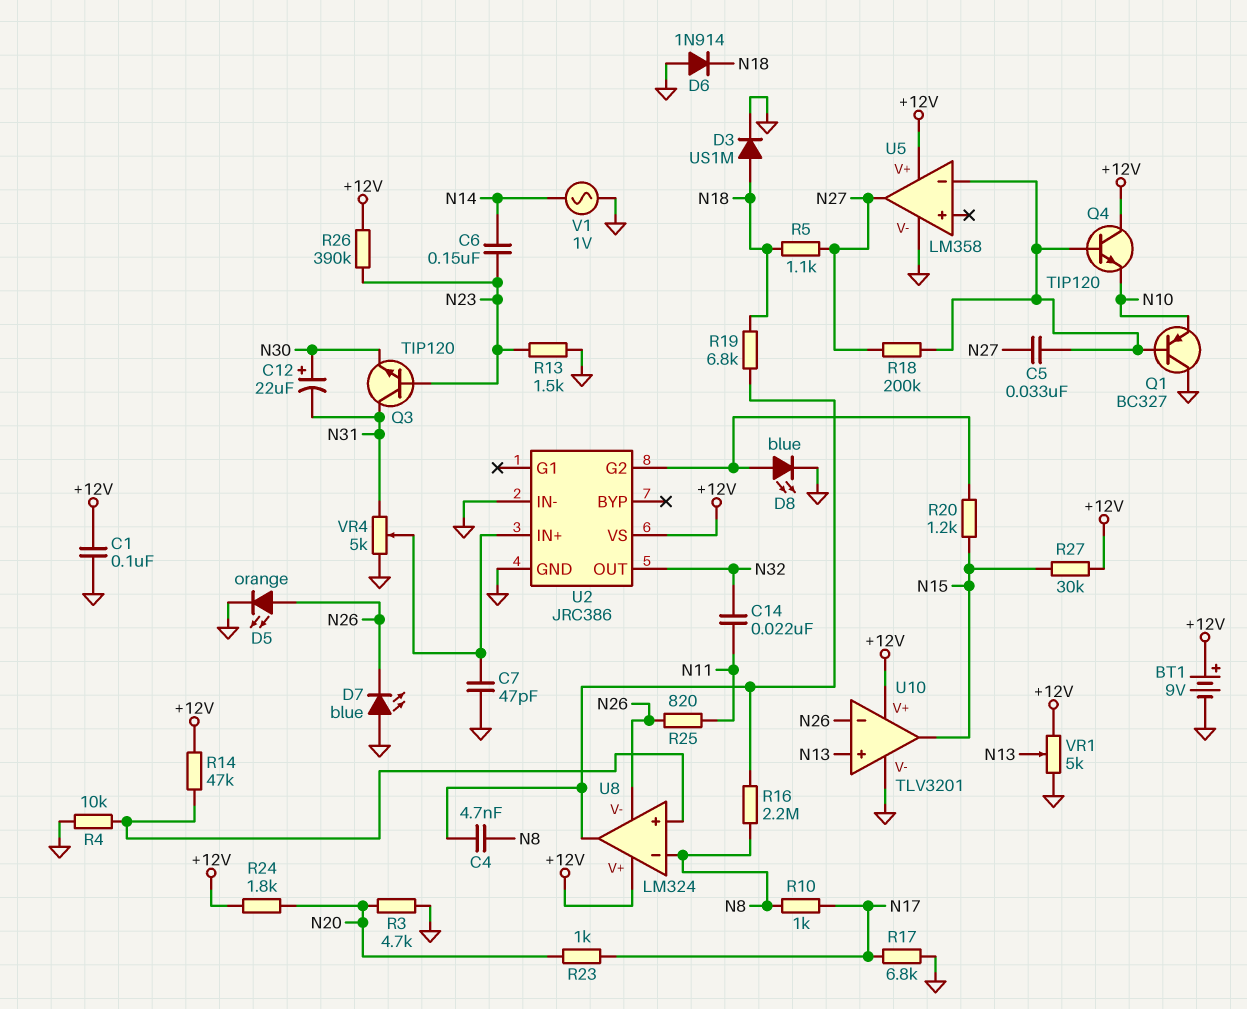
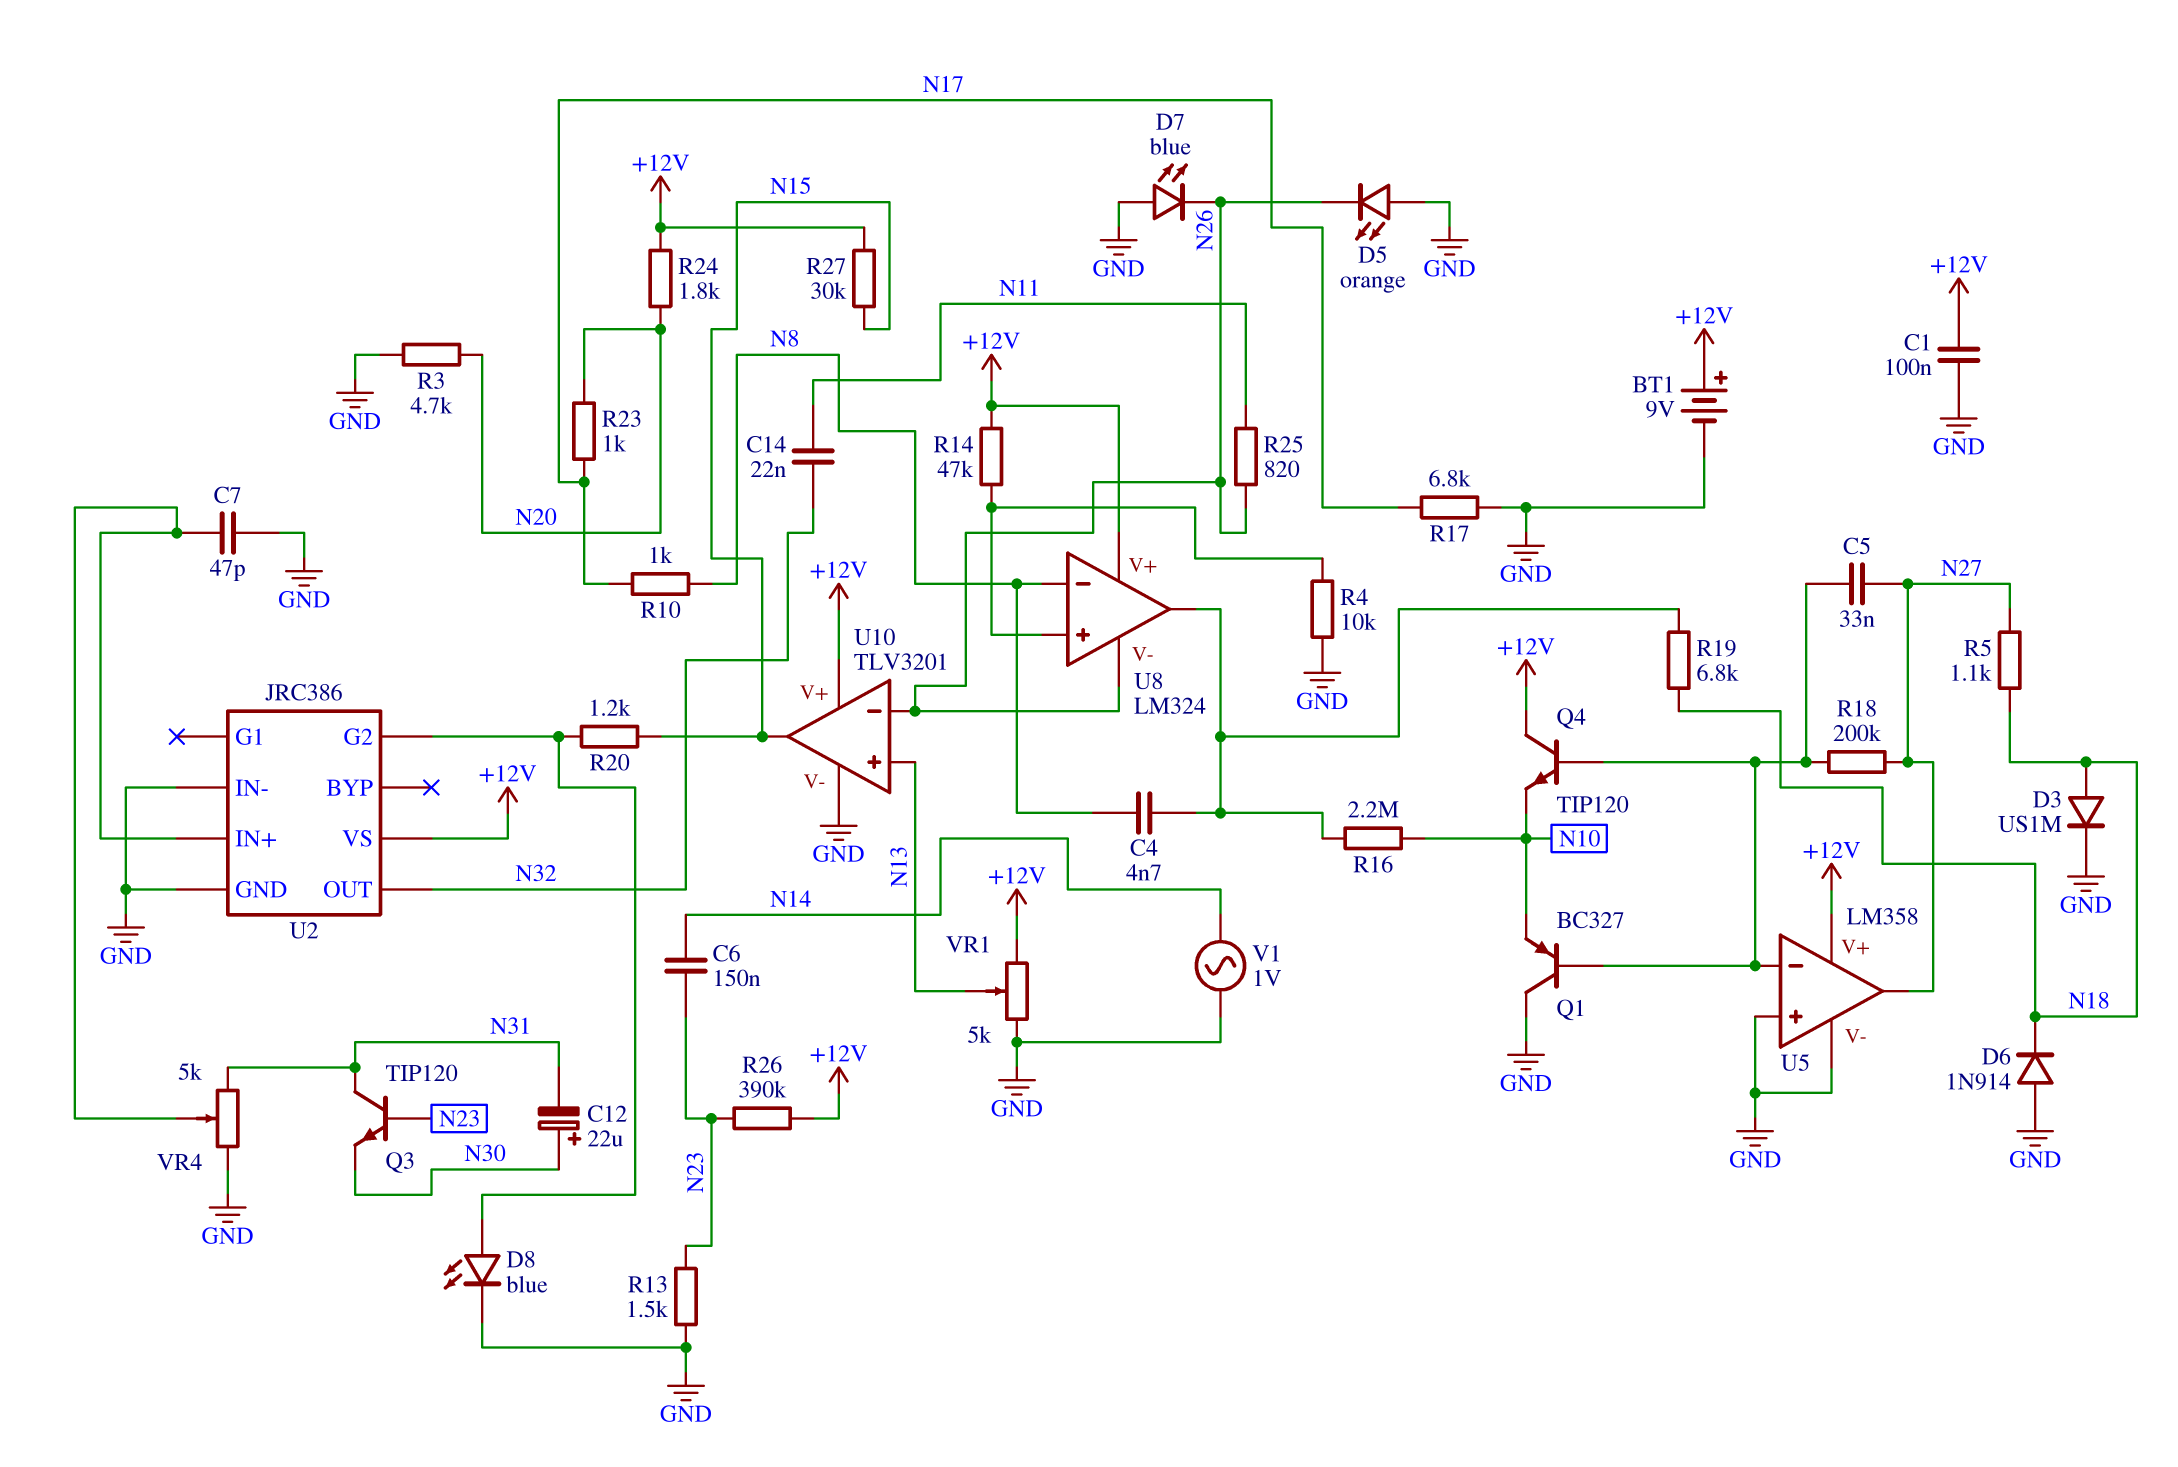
D5: LED orange (A N26, K GND) -> LED orange (A GND, K N26)
R16: 2.2M (N8, U8/out) -> 2.2M (N10, U8/out)
U5 pin in+: none -> GND

